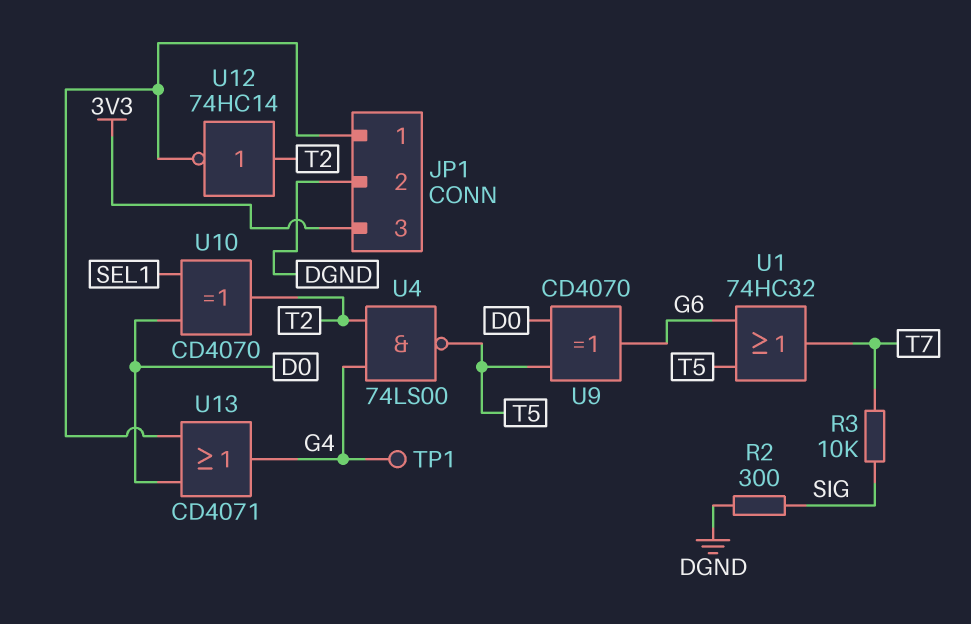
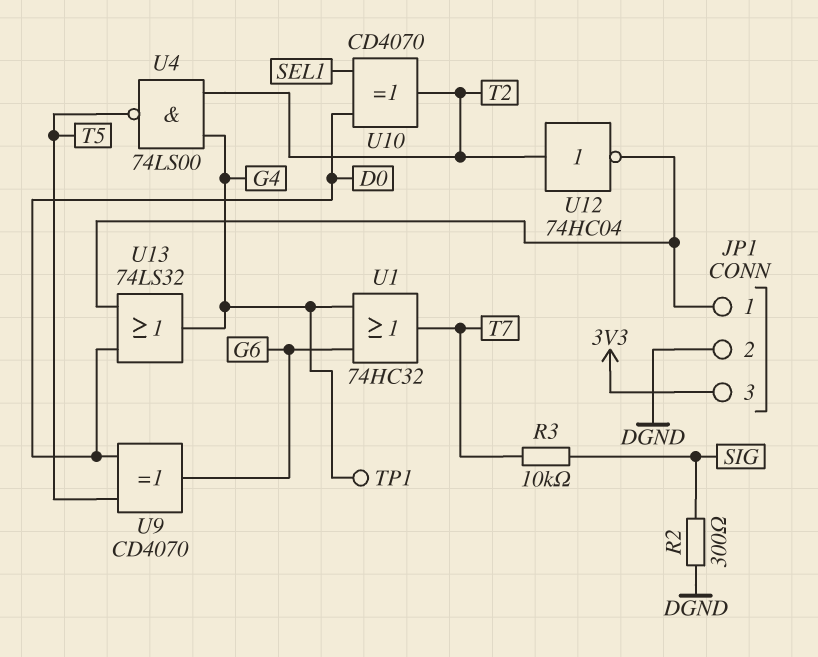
U1: OR 74HC32 (in G6, in T5, out T7) -> OR 74HC32 (in G4, in G6, out T7)
U12: NOT 74HC14 (in T2, out JP1/1) -> NOT 74HC04 (in T2, out JP1/1)
U13: OR CD4071 (in D0, in JP1/1, out G4) -> OR 74LS32 (in D0, in JP1/1, out G4)

